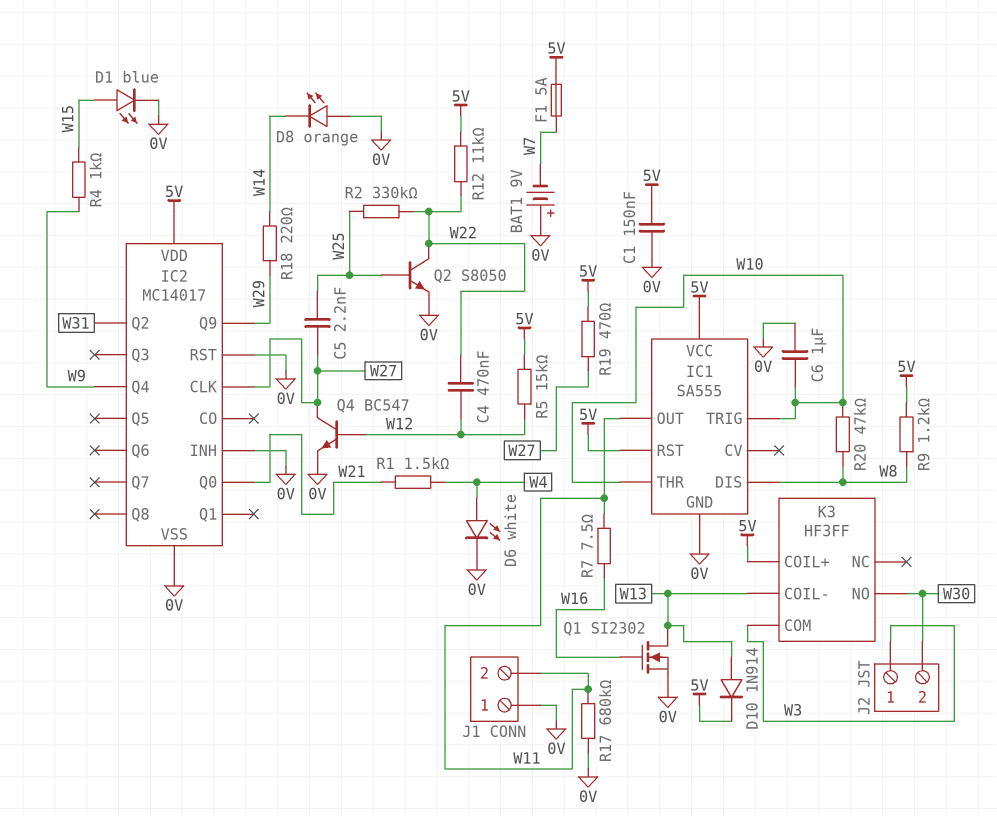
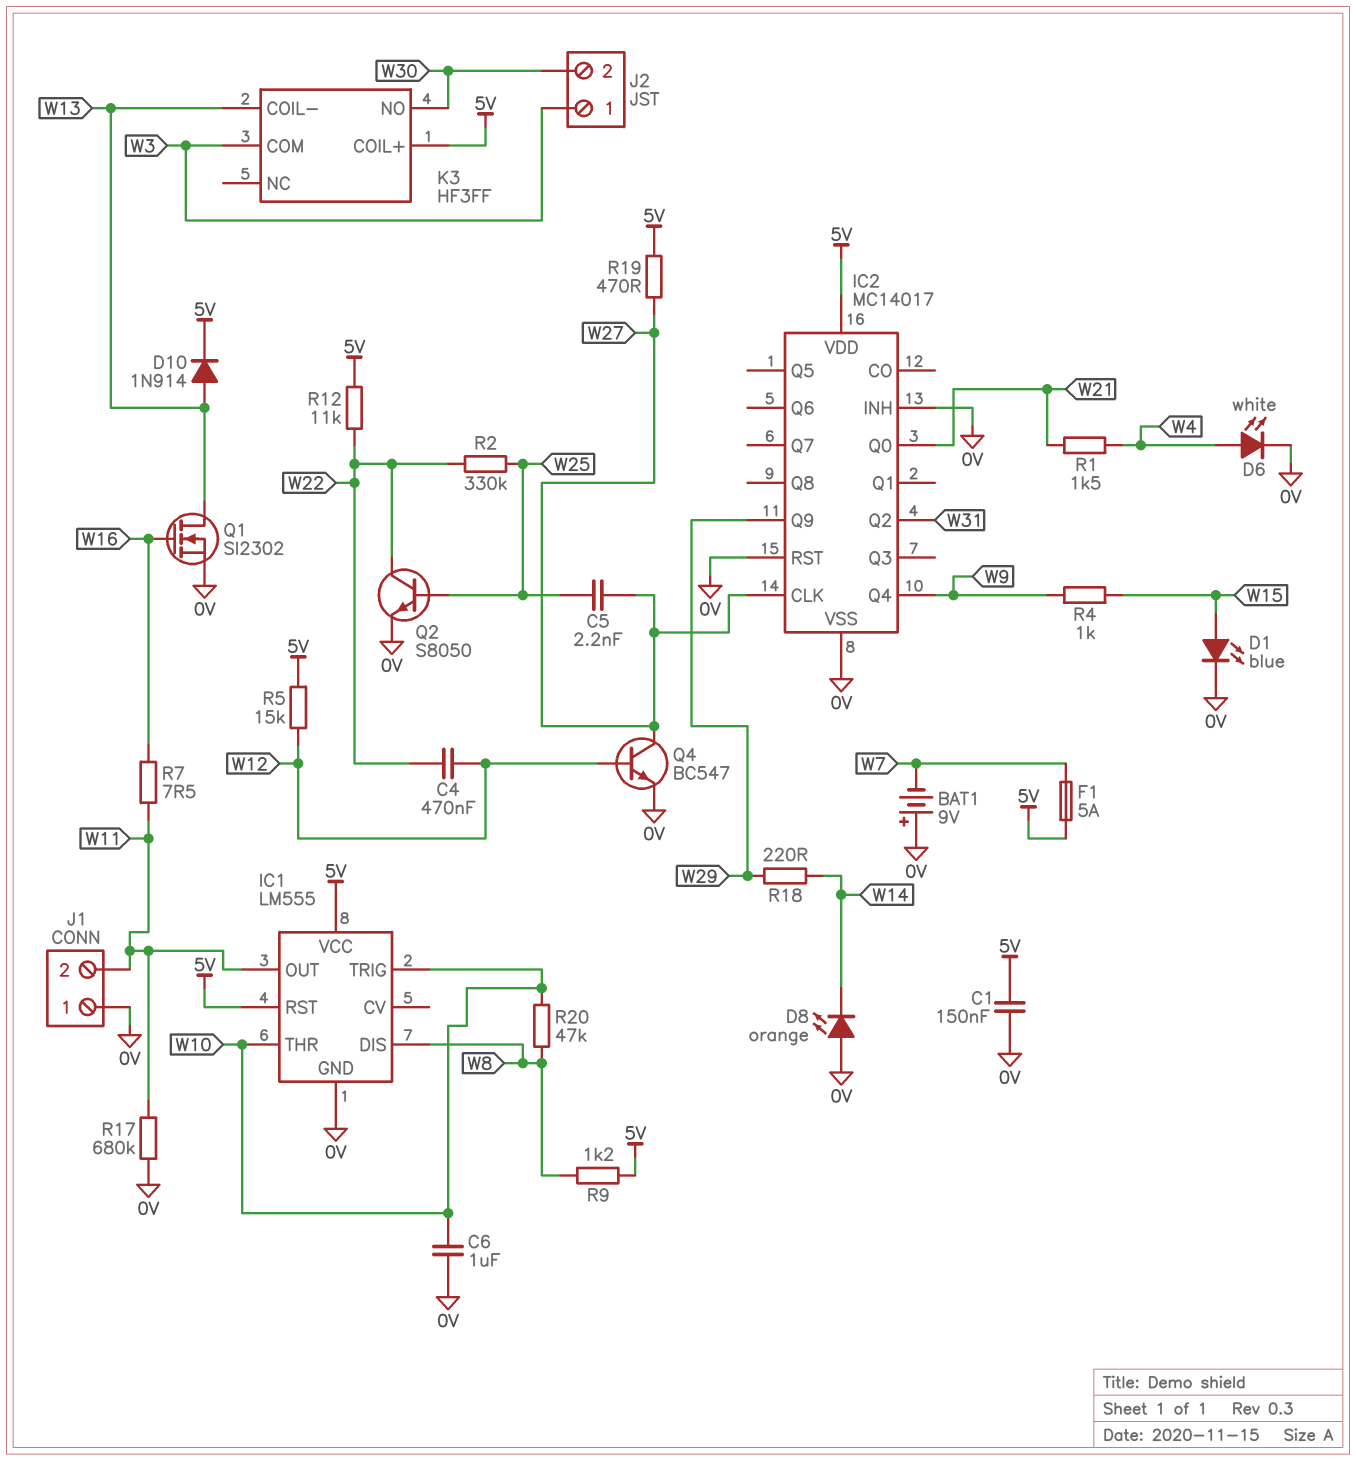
IC1: SA555 -> LM555

